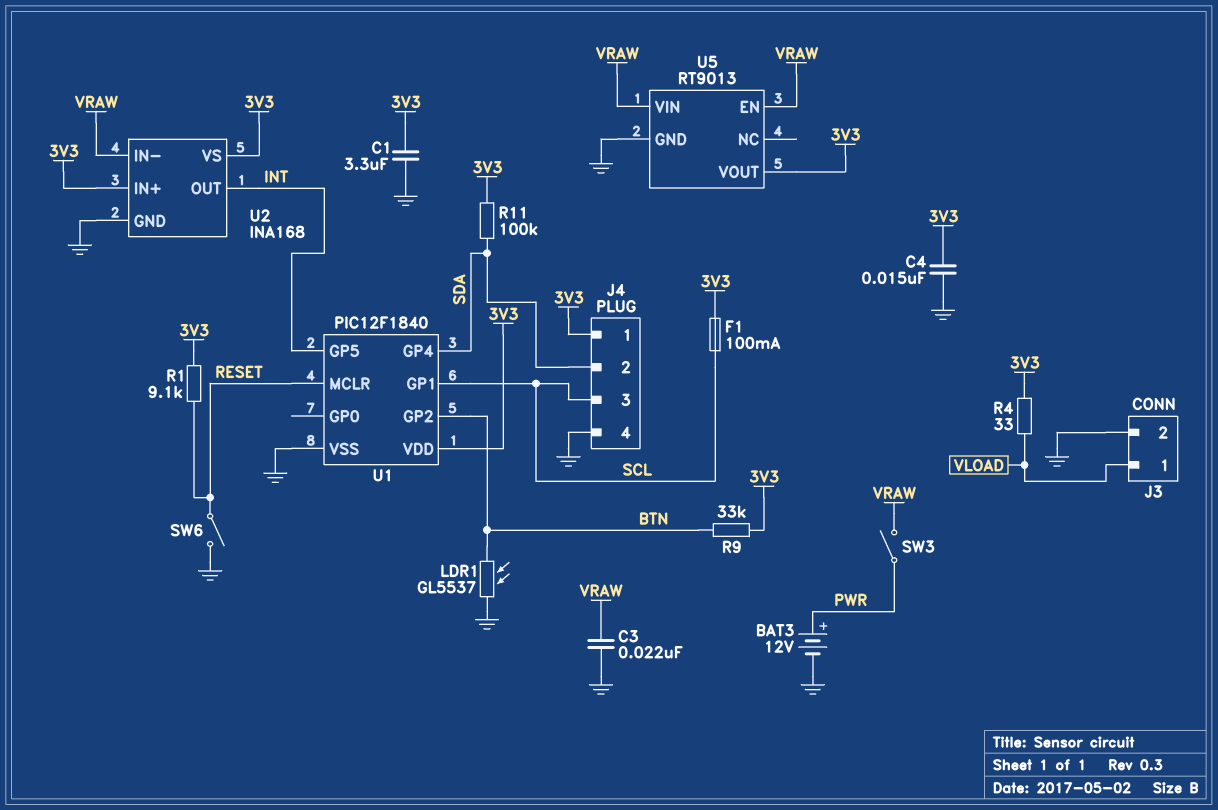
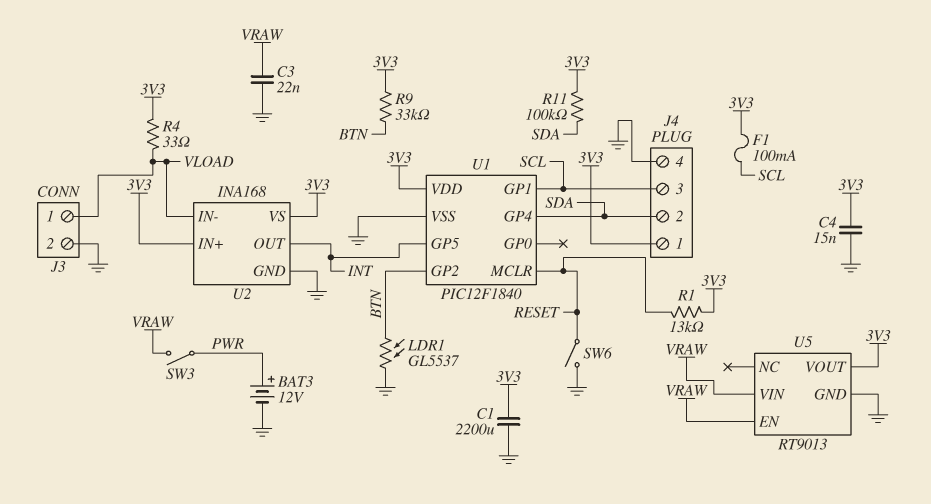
C1: 3.3uF (3V3, GND) -> 2200uF (3V3, GND)
R1: 9.1k (3V3, RESET) -> 13k (3V3, RESET)
U2 pin IN-: VRAW -> VLOAD

